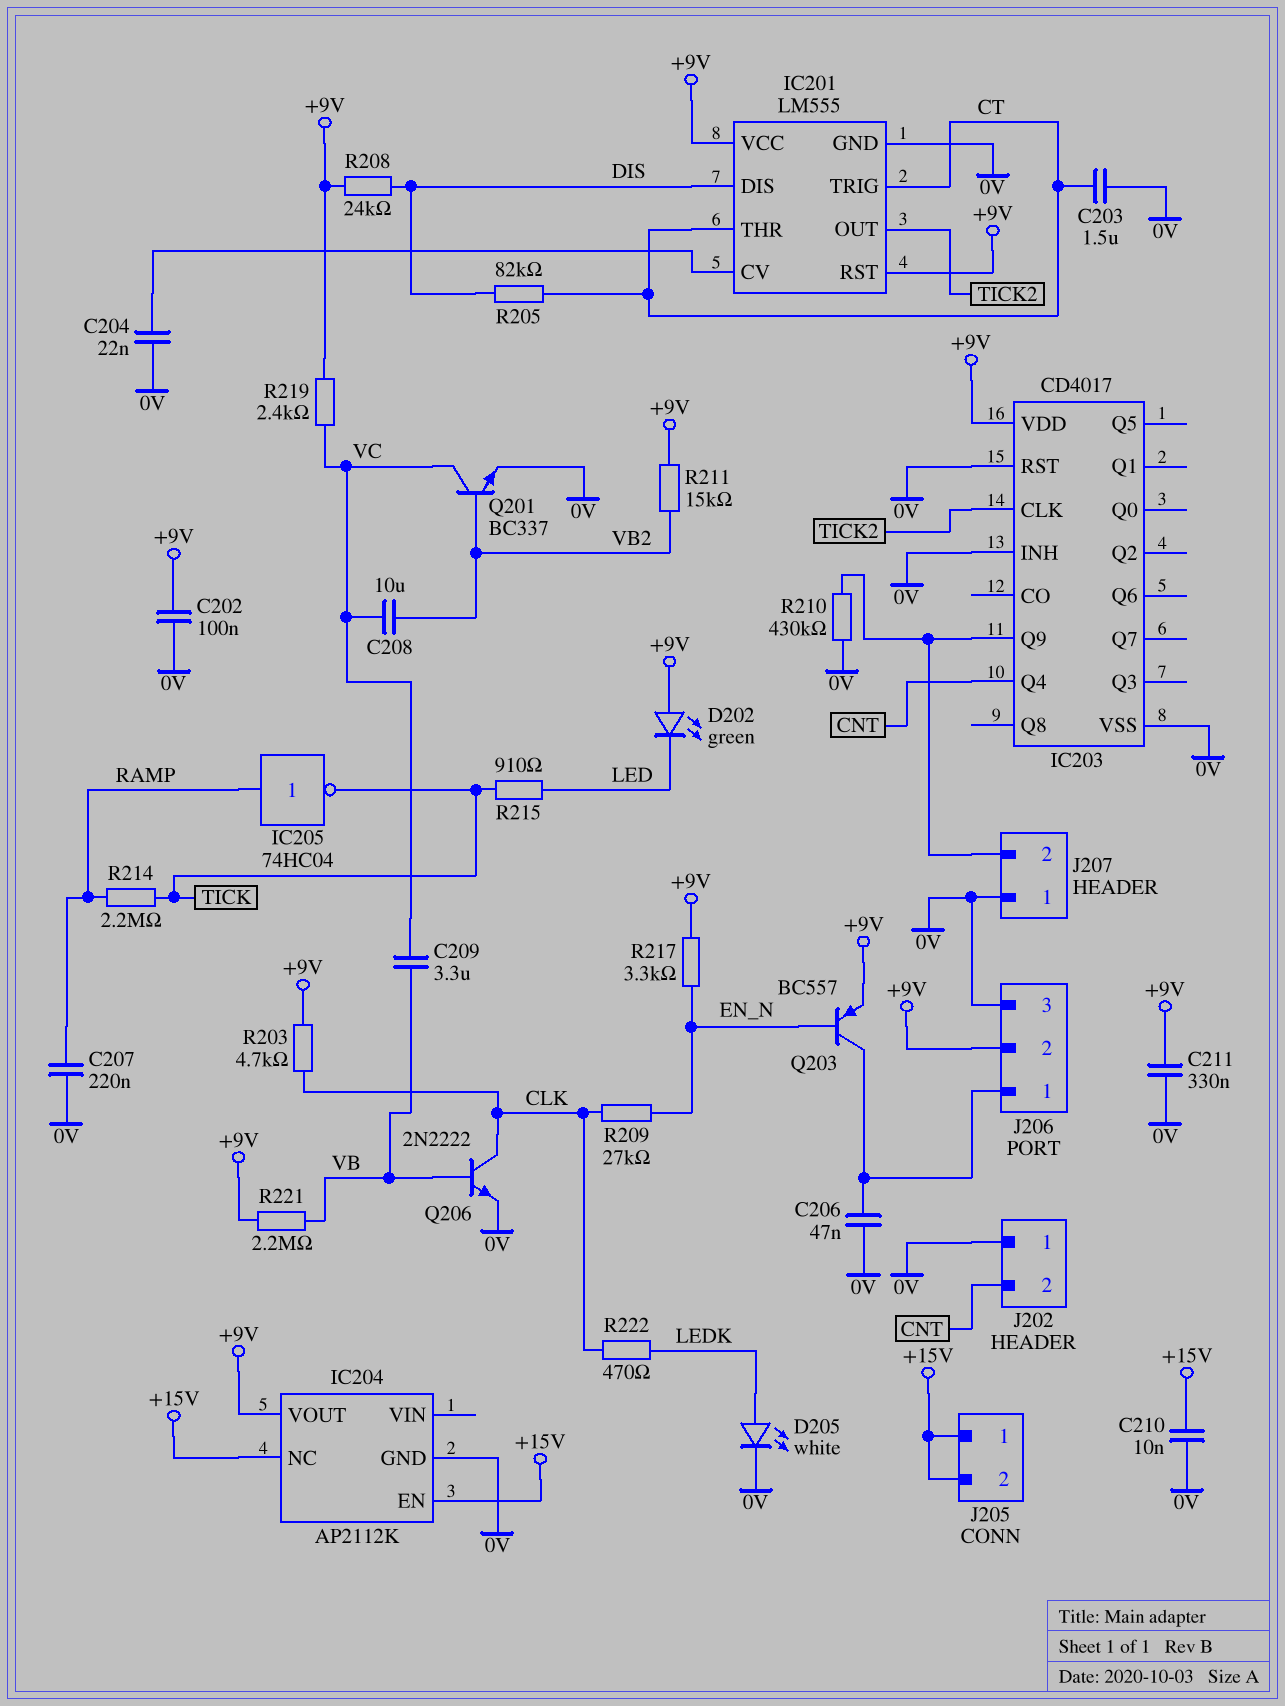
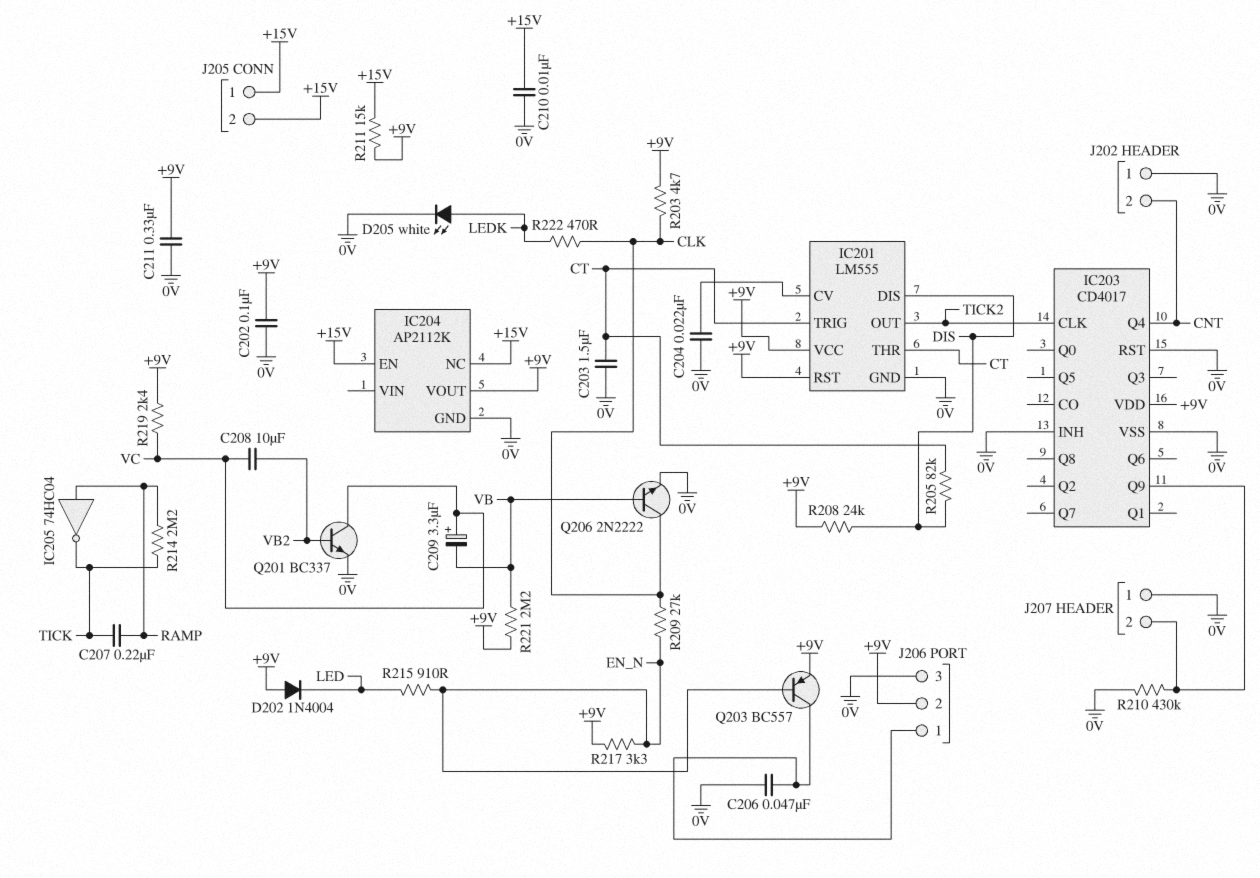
C207: 220nF (0V, RAMP) -> 220nF (RAMP, TICK)
C209: 3.3uF (VB, VC) -> 3.3uF (plus VC, minus VB)
D202: LED green (A +9V, K LED) -> diode 1N4004 (A +9V, K LED)
R211: 15k (+9V, VB2) -> 15k (+9V, +15V)
R215: 910 (LED, TICK) -> 910 (EN_N, LED)

